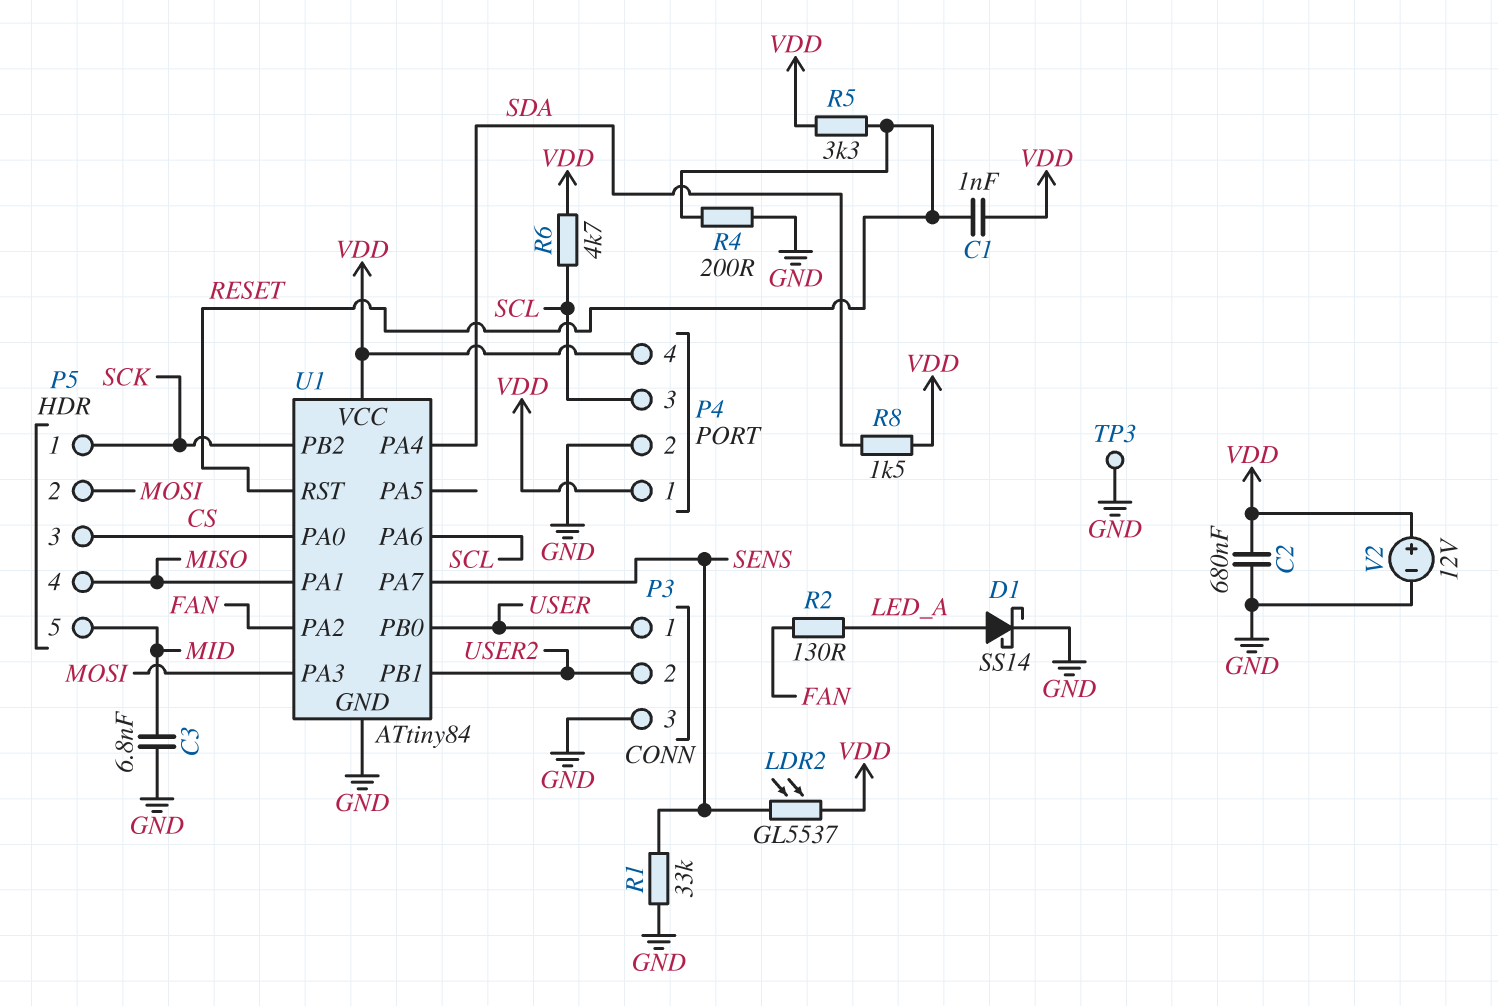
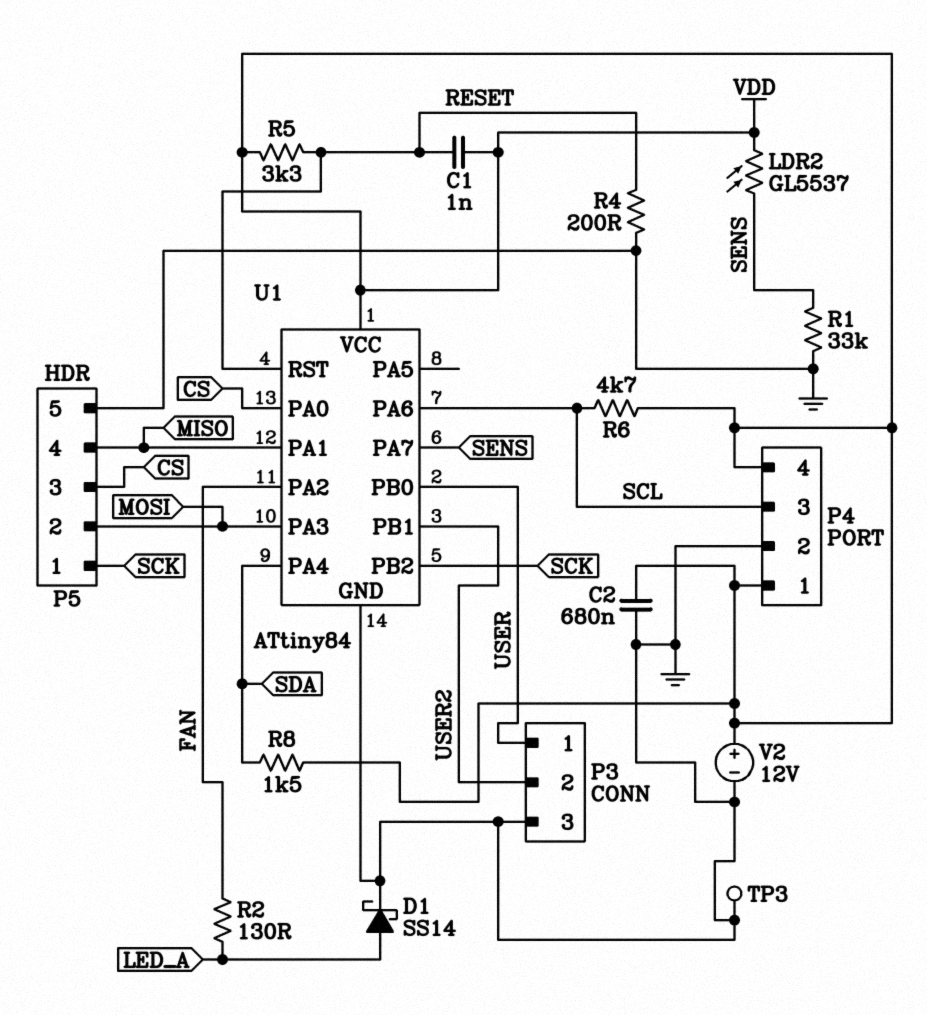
C3: 6.8nF (GND, MID) -> none
P5 pin 5: MID -> GND

